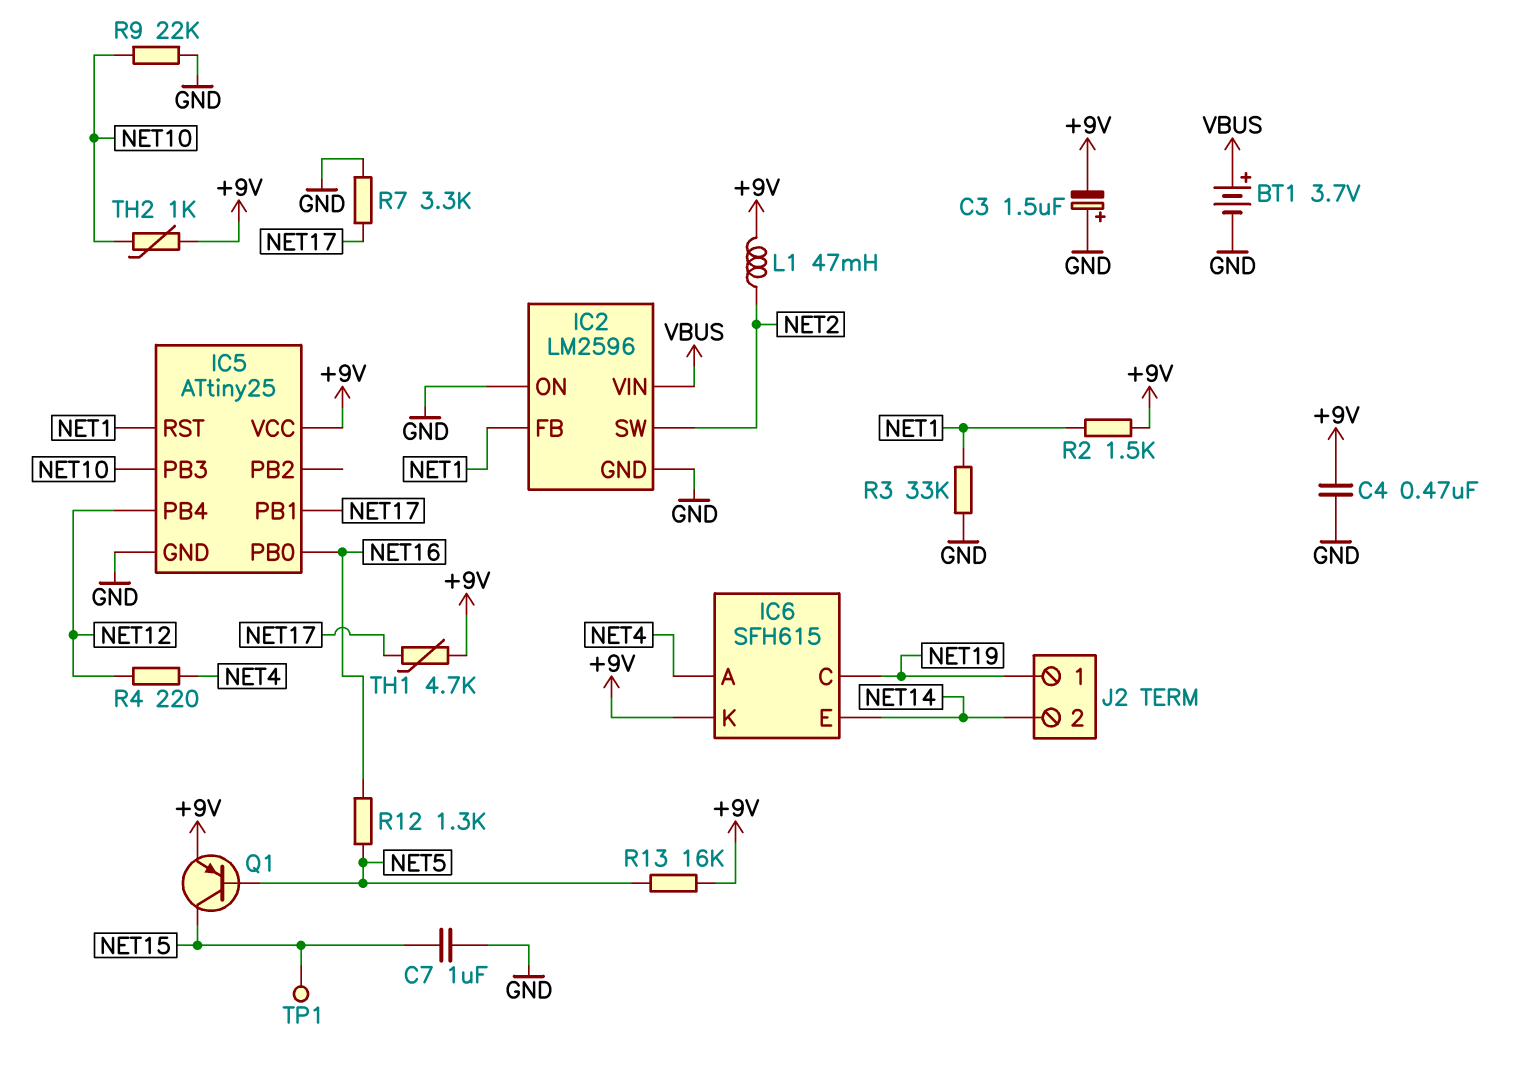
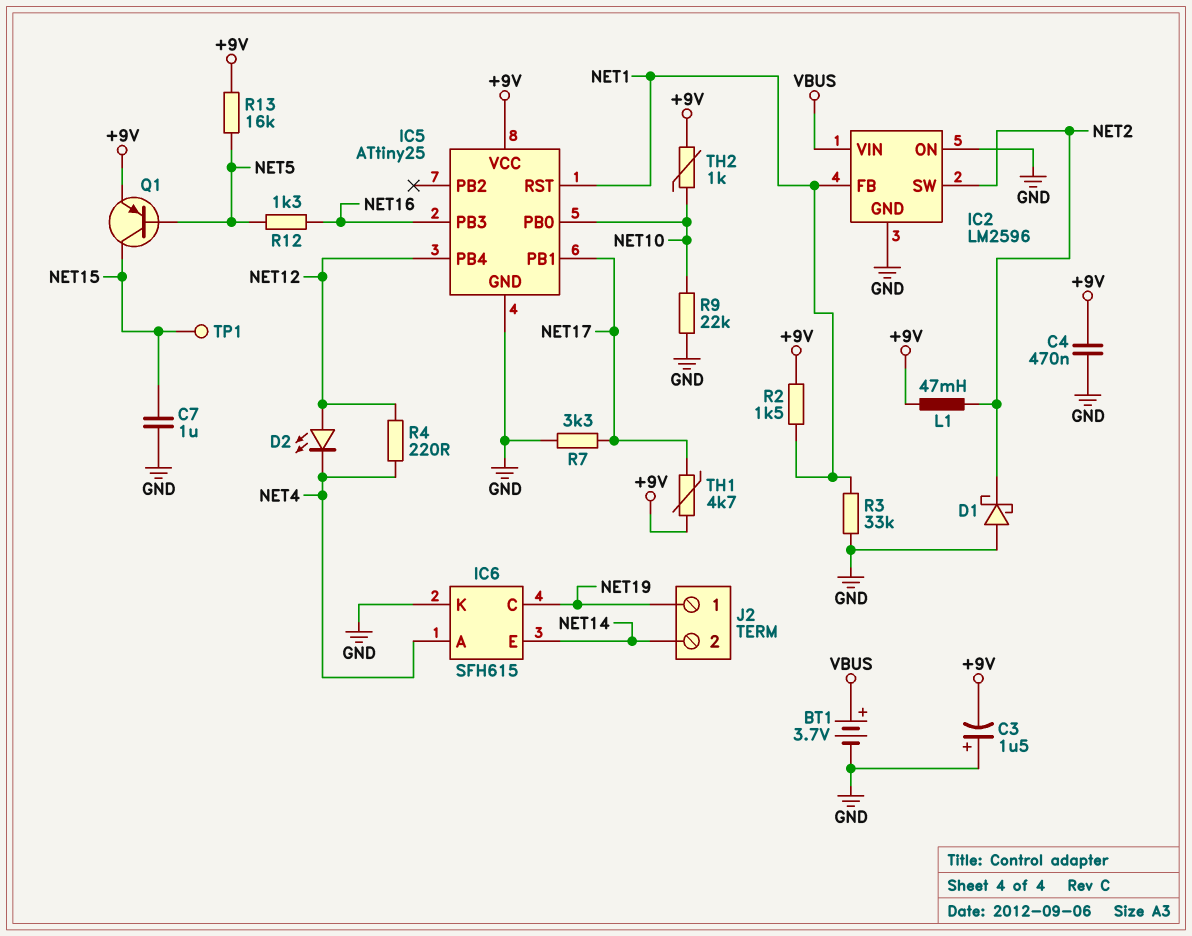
D1: none -> schottky (A GND, K NET2)
D2: none -> LED (A NET12, K NET4)
IC5 pin PB0: NET16 -> NET10
IC5 pin PB3: NET10 -> NET16
IC6 pin K: +9V -> GND

